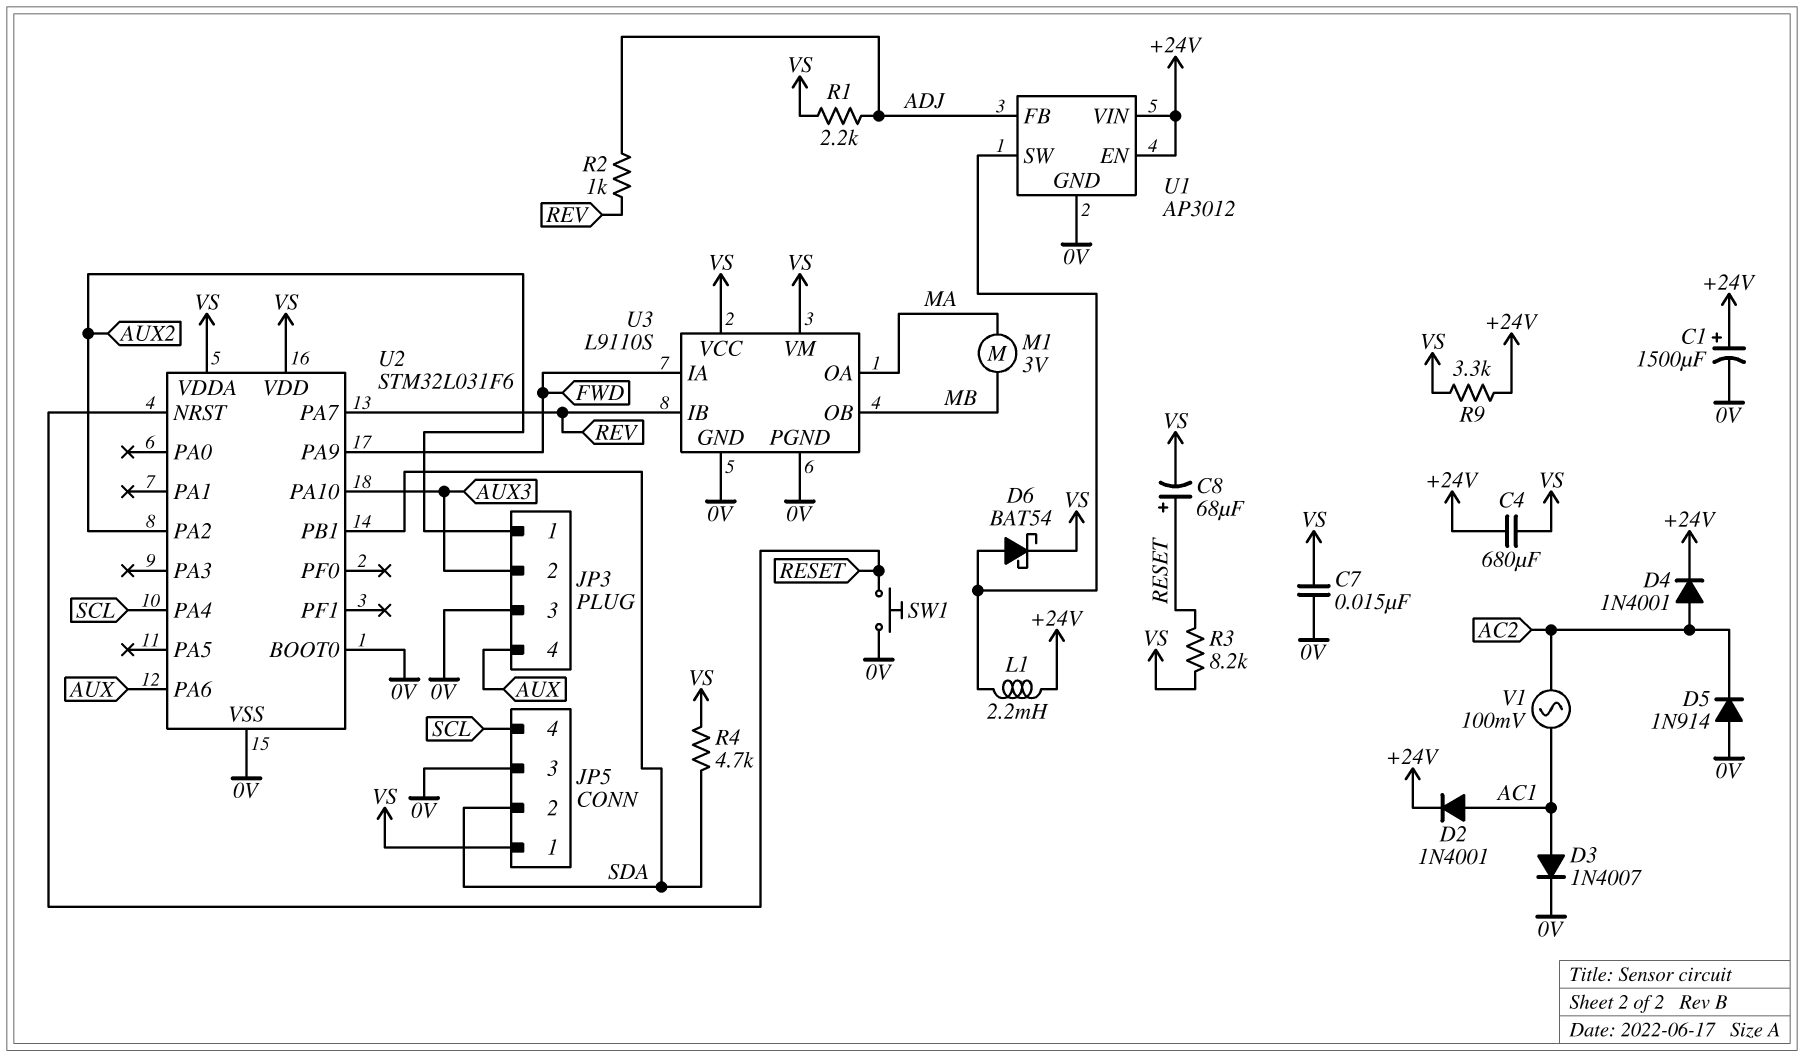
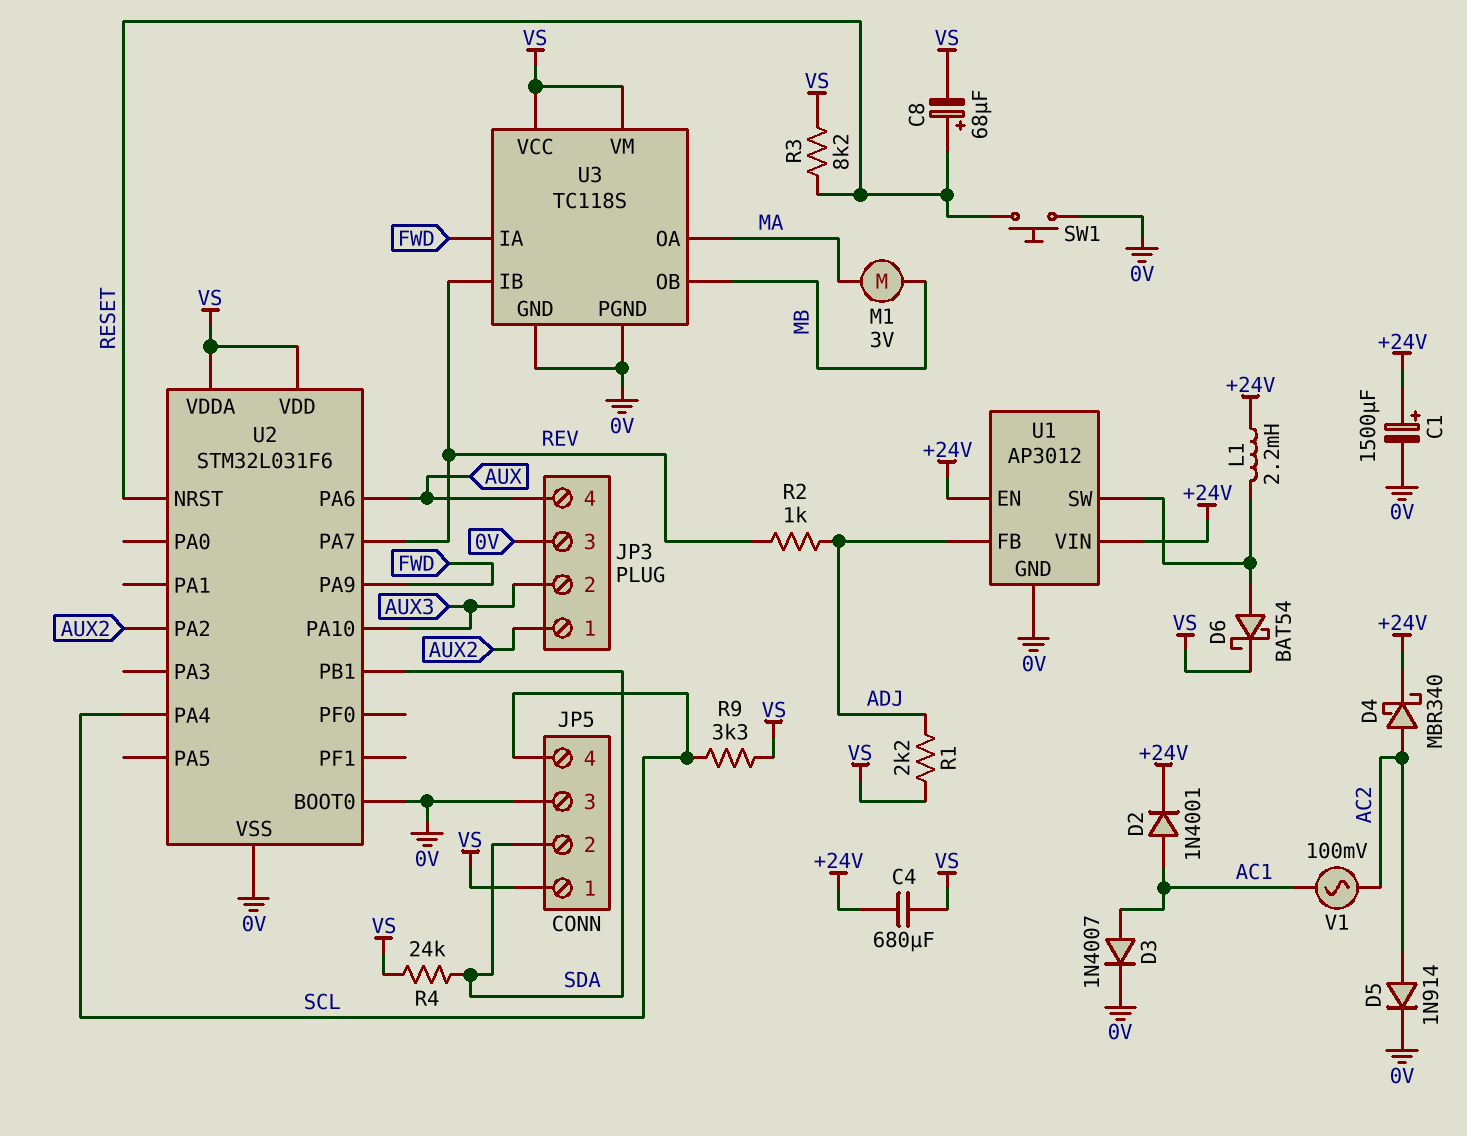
C7: 15nF (0V, VS) -> none
D4: diode 1N4001 (A AC2, K +24V) -> schottky MBR340 (A AC2, K +24V)
D5: diode 1N914 (A 0V, K AC2) -> diode 1N914 (A AC2, K 0V)
R4: 4.7k (SDA, VS) -> 24k (SDA, VS)
R9: 3.3k (+24V, VS) -> 3.3k (SCL, VS)
U3: L9110S -> TC118S

